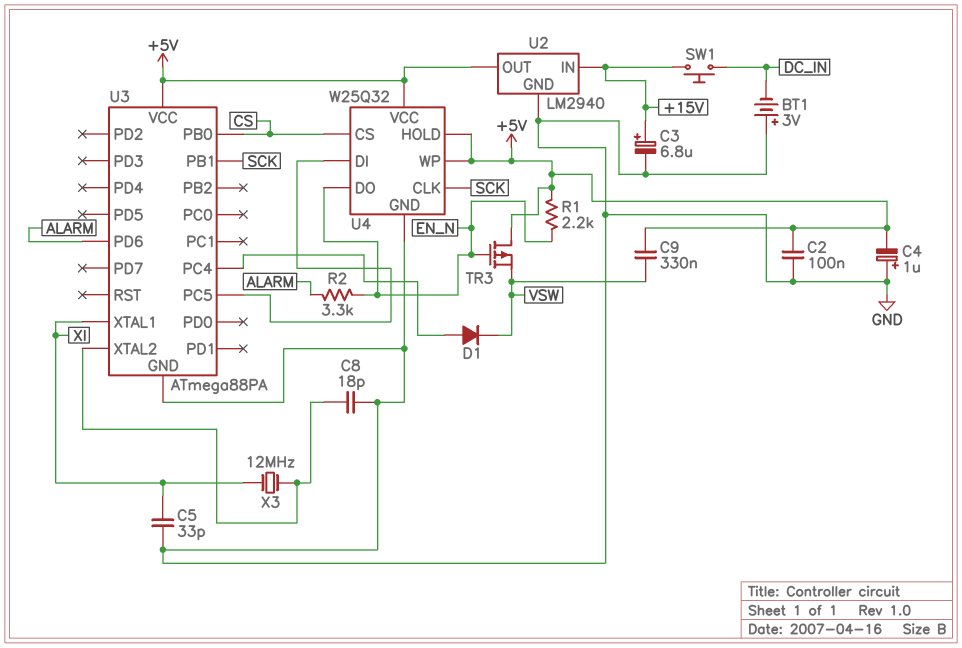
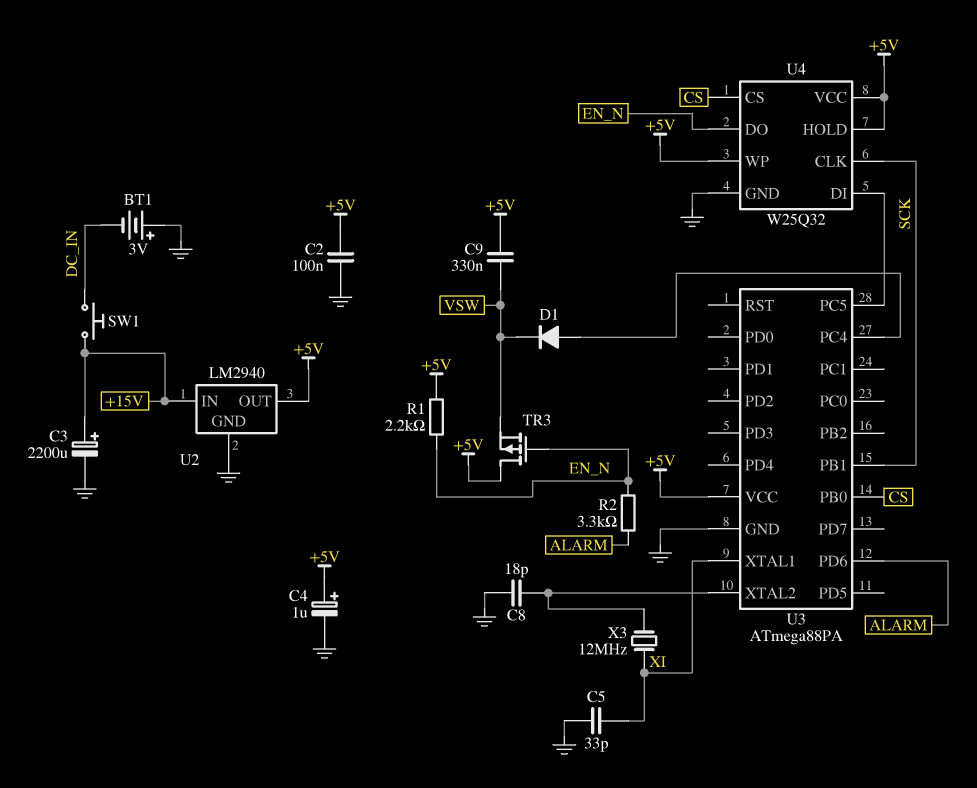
C3: 6.8uF (plus +15V, minus GND) -> 2200uF (plus +15V, minus GND)
C4: 1uF (plus GND, minus +5V) -> 1uF (plus +5V, minus GND)

